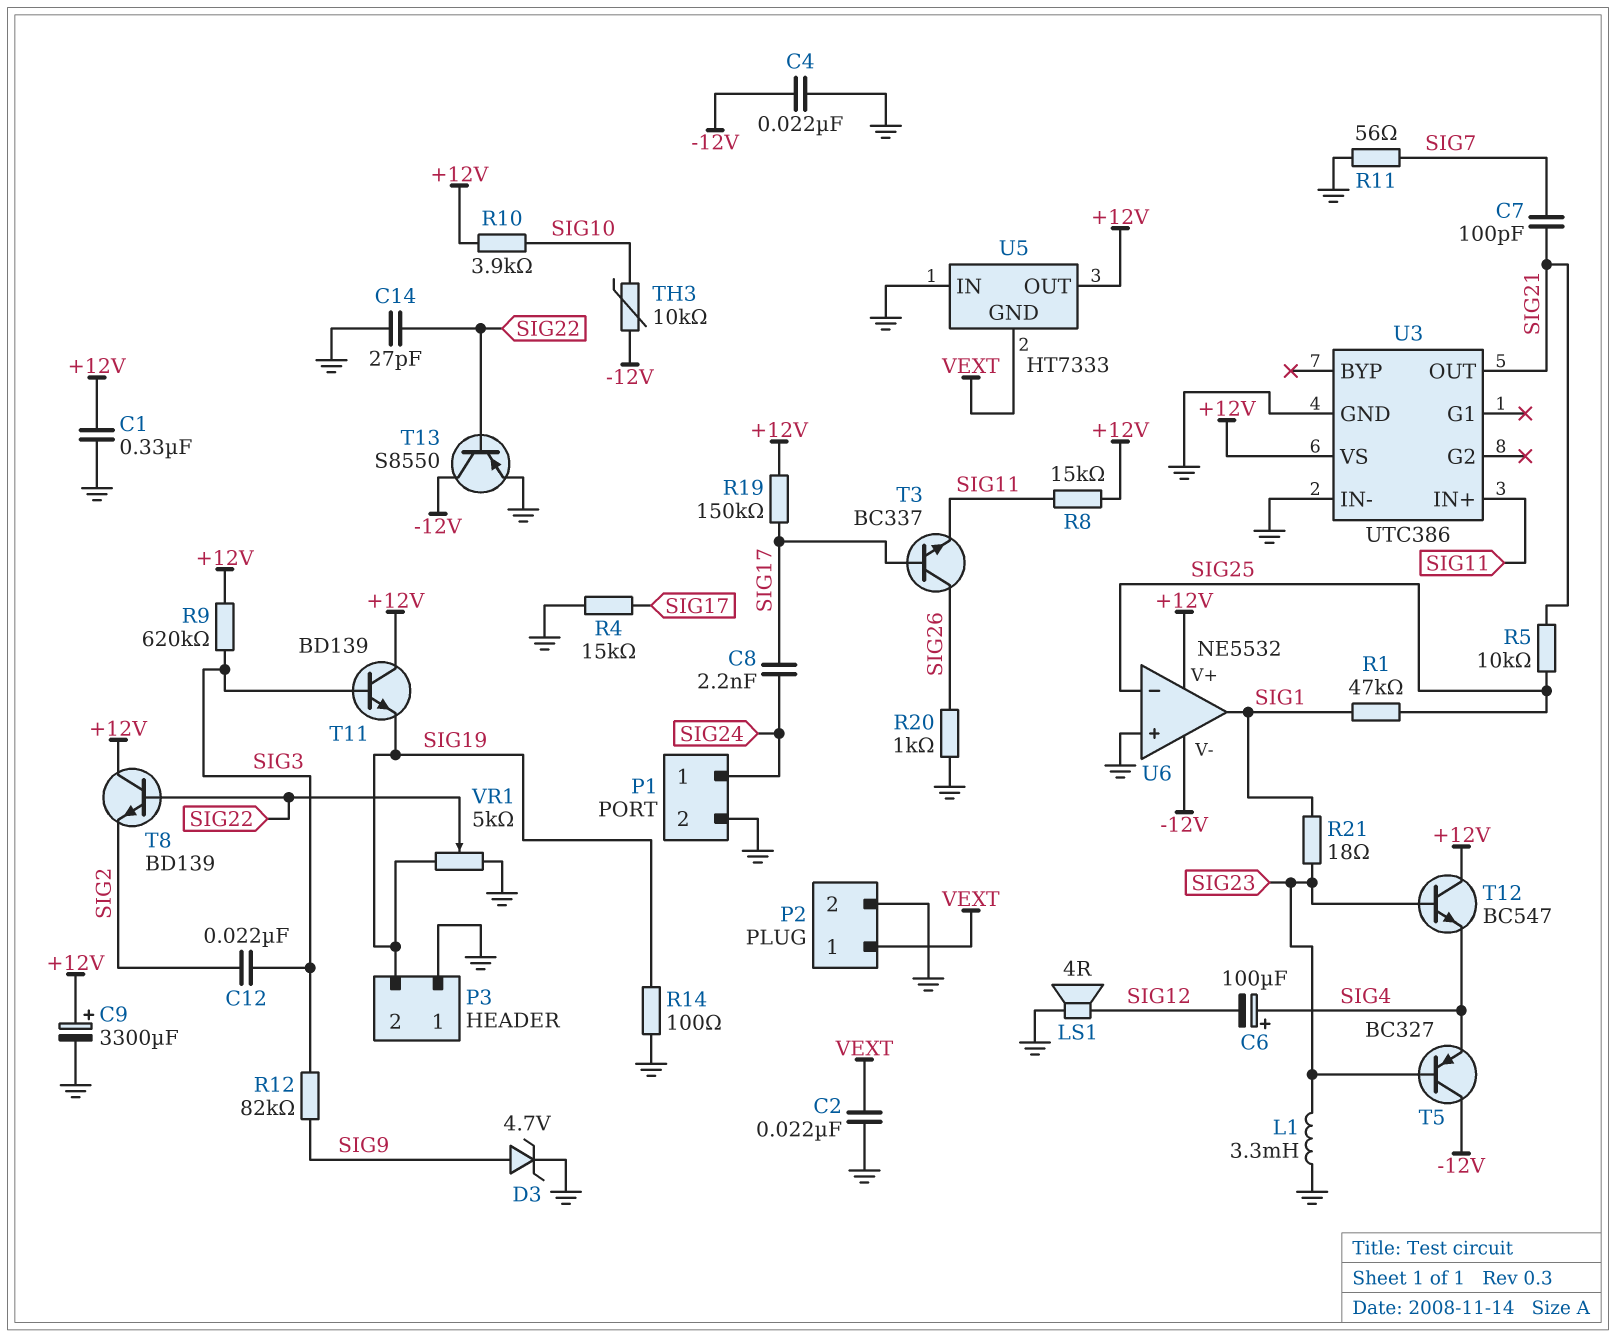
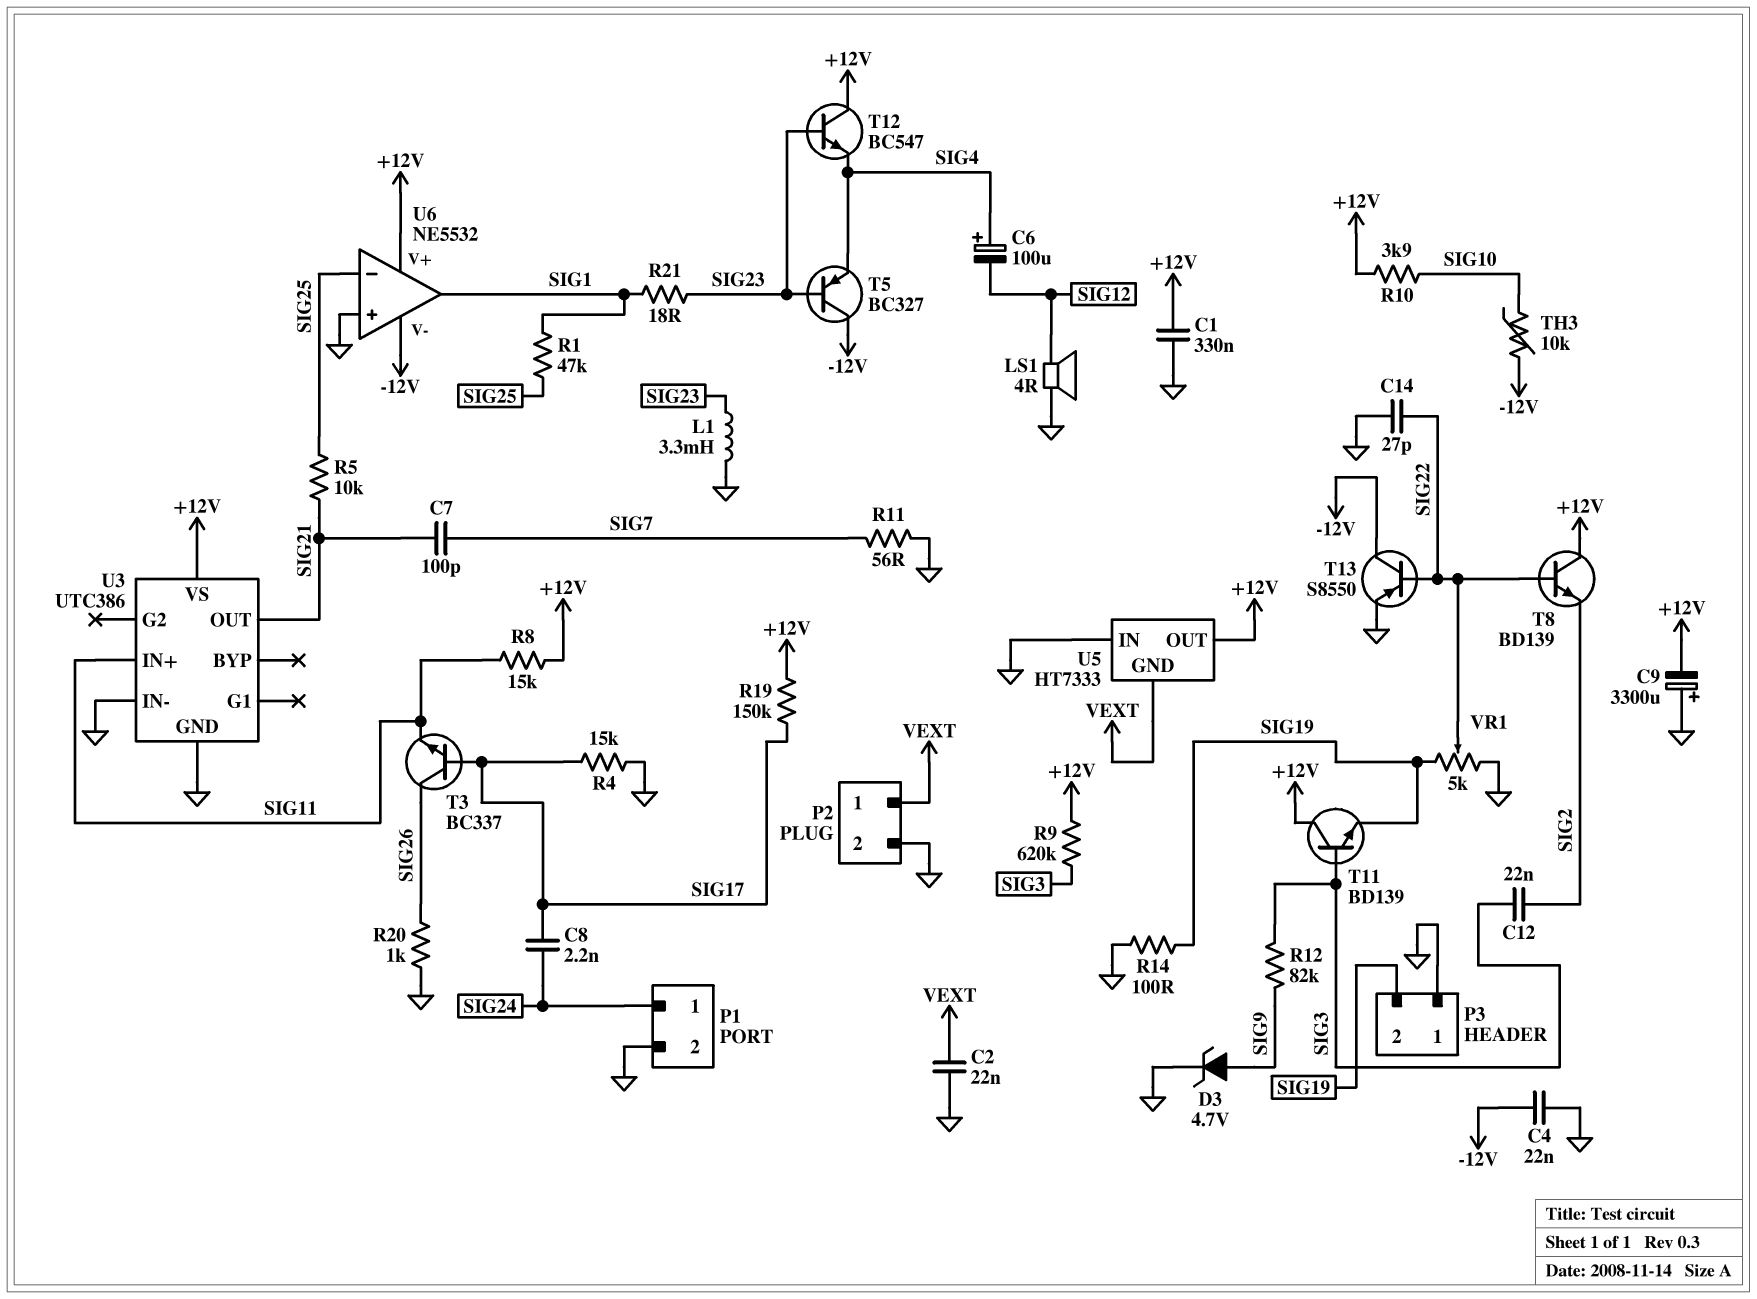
C9: 3300uF (plus +12V, minus GND) -> 3300uF (plus GND, minus +12V)

